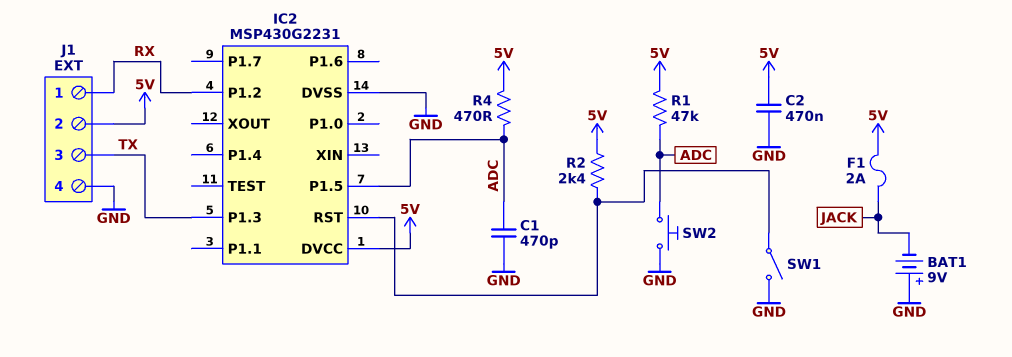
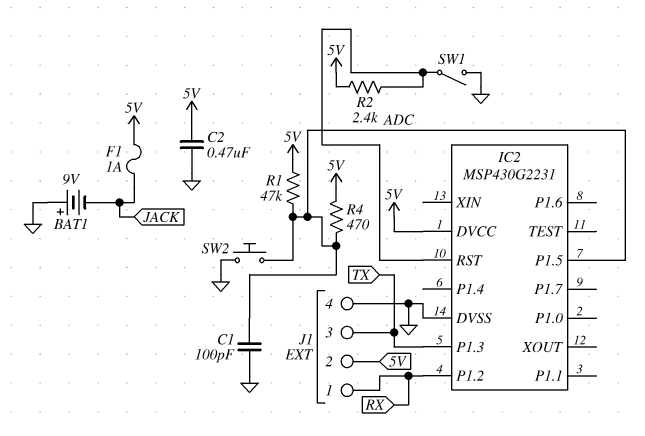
C1: 470pF (ADC, GND) -> 100pF (ADC, GND)
F1: 2A (5V, JACK) -> 1A (5V, JACK)

